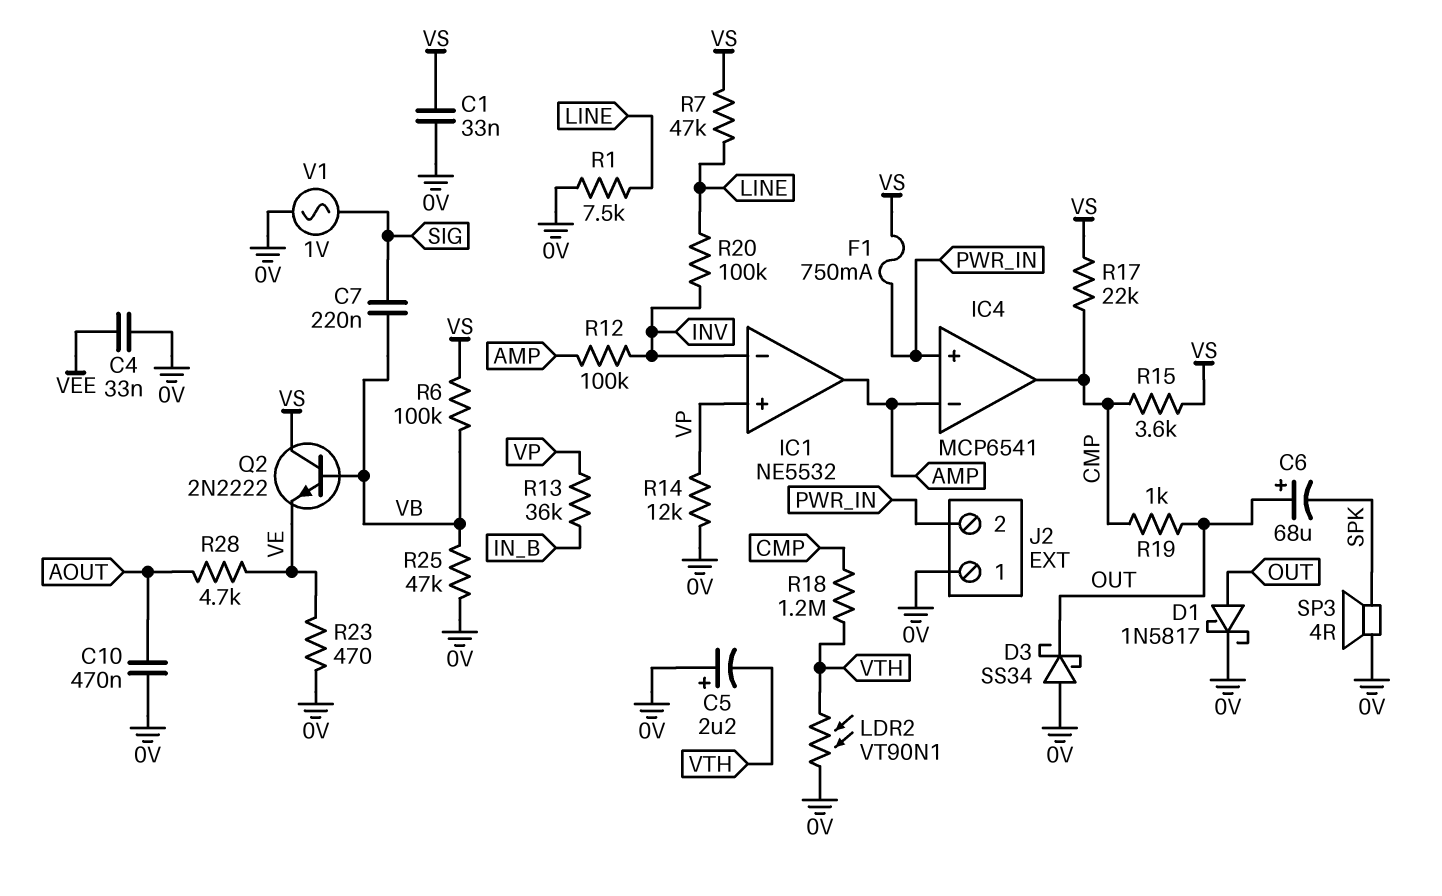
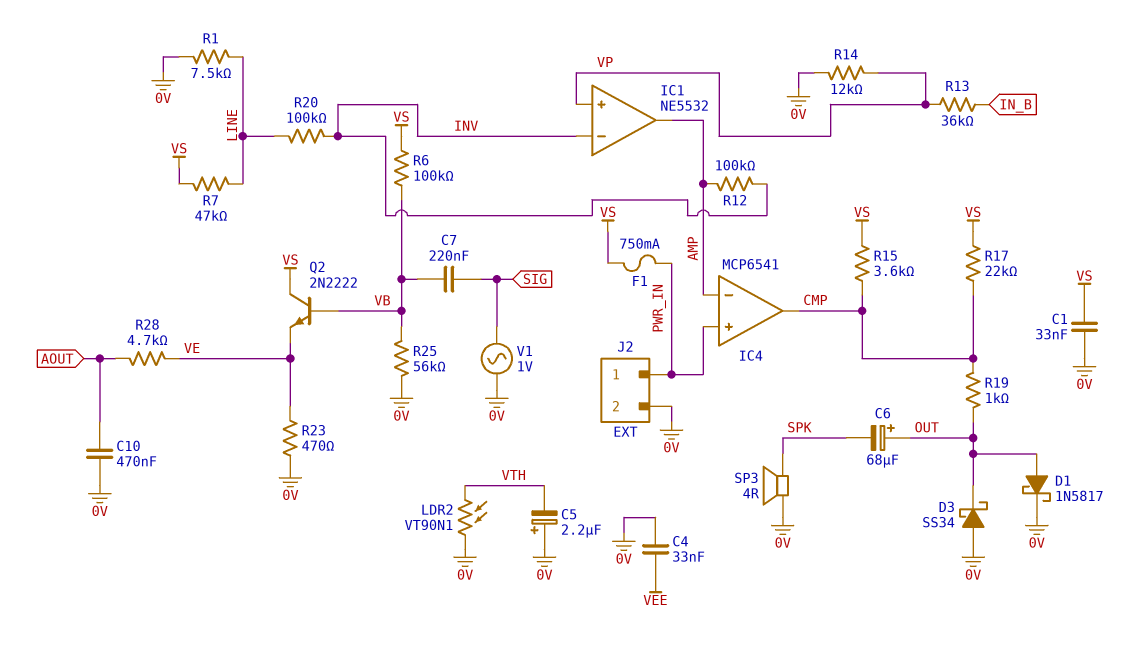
J2 pin 1: 0V -> PWR_IN
J2 pin 2: PWR_IN -> 0V
R18: 1.2M (CMP, VTH) -> none
R25: 47k (0V, VB) -> 56k (0V, VB)

